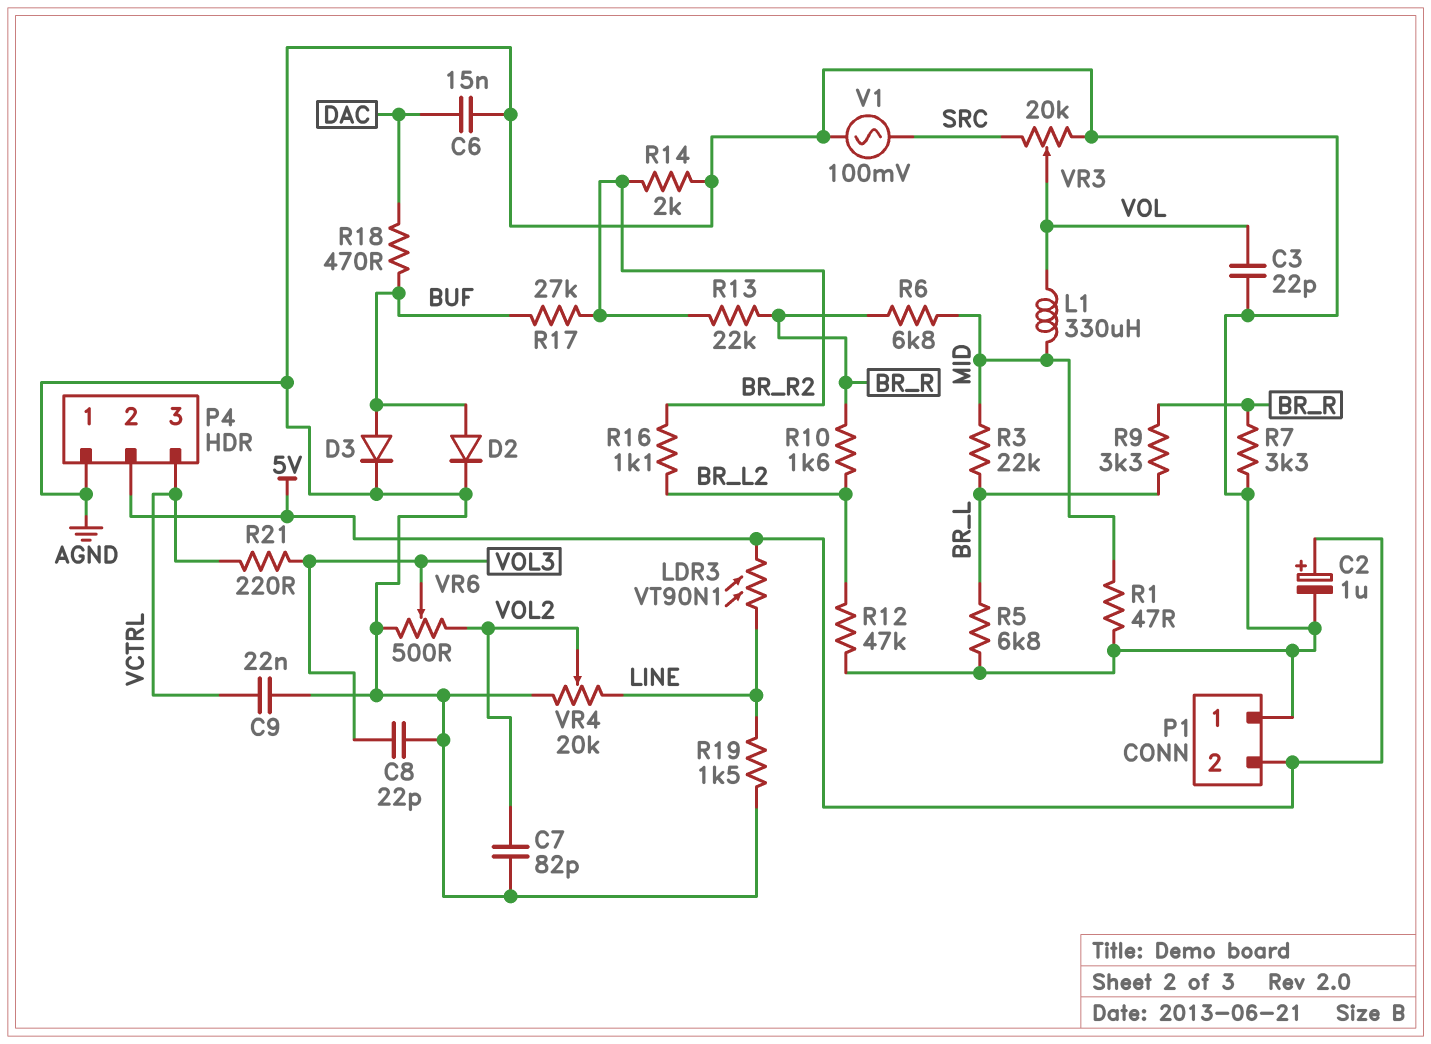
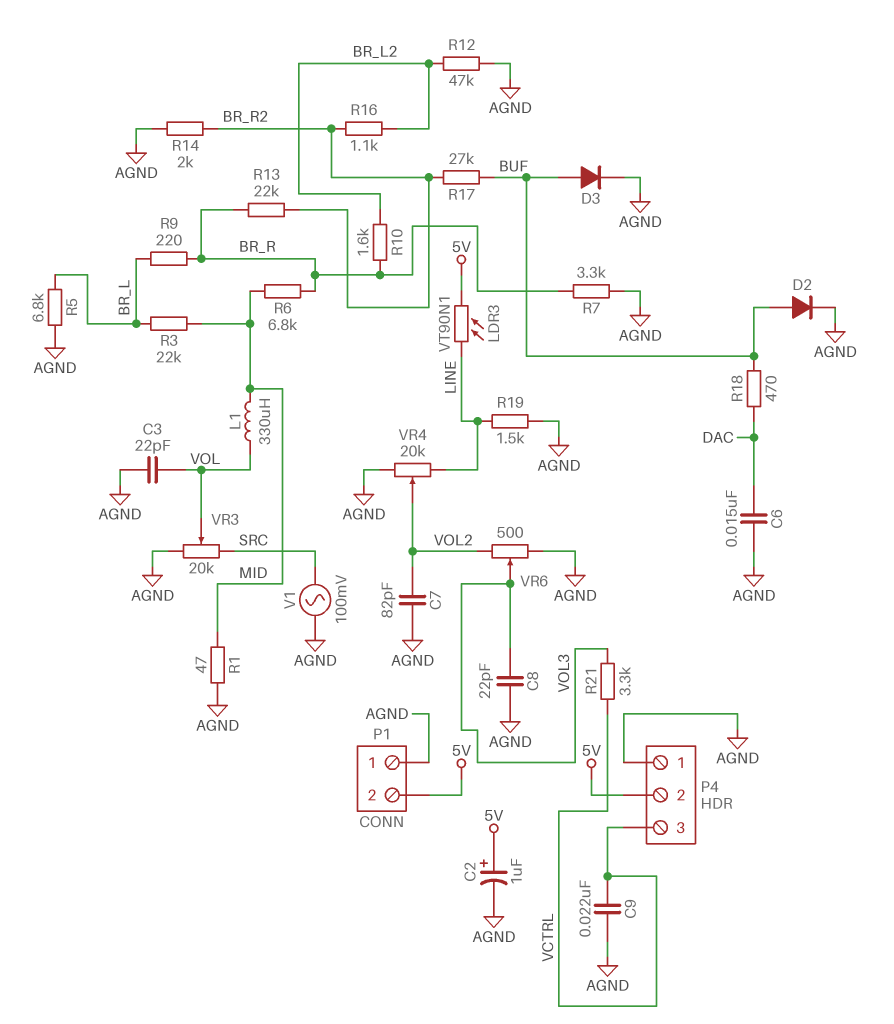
R9: 3.3k (BR_L, BR_R) -> 220 (BR_L, BR_R)
R21: 220 (VCTRL, VOL3) -> 3.3k (VCTRL, VOL3)

